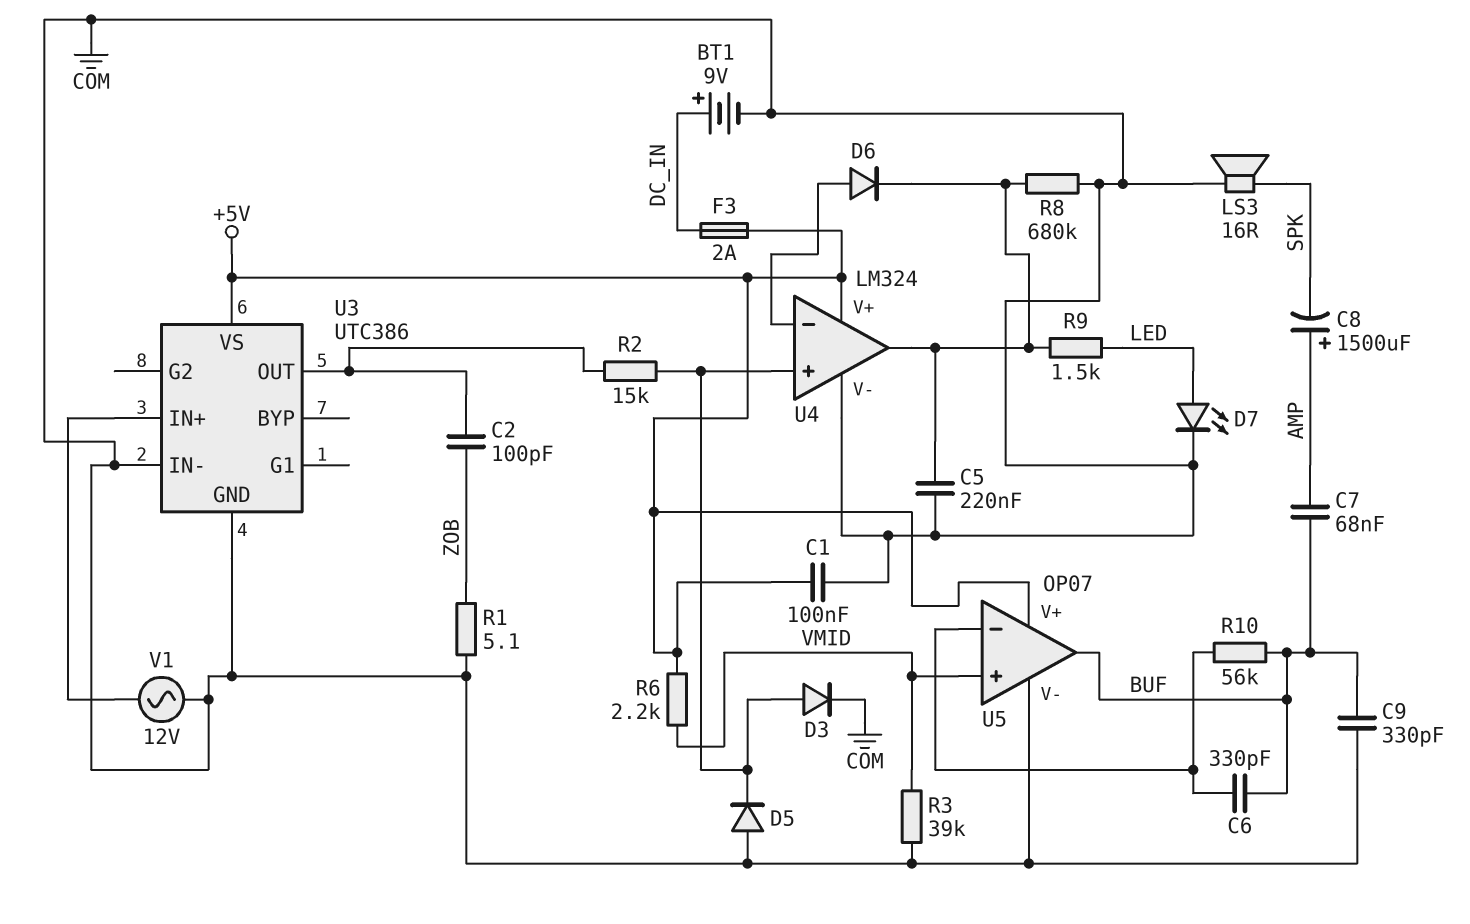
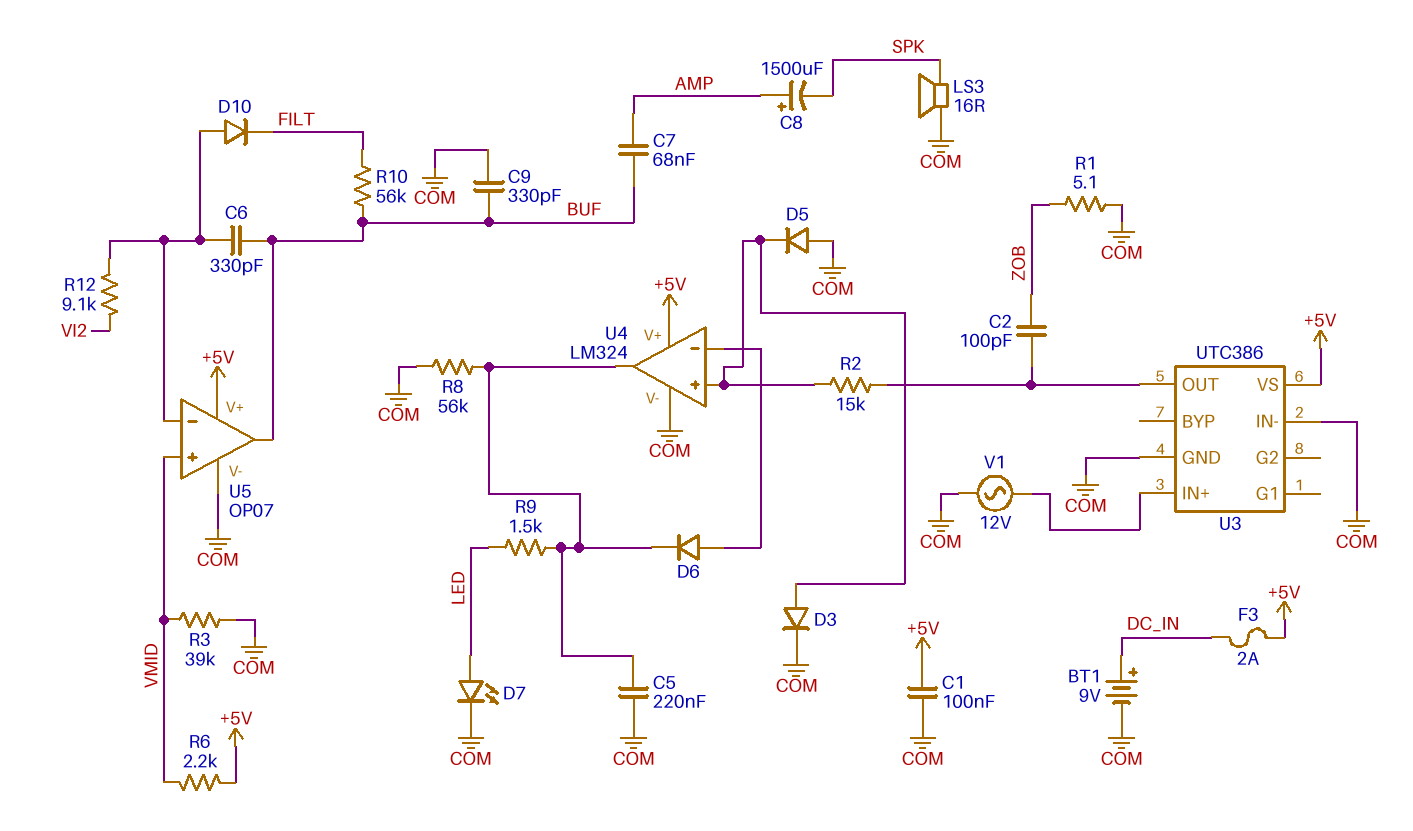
D10: none -> diode (A U5/in-, K FILT)
R8: 680k (COM, U4/out) -> 56k (COM, U4/out)
R10: 56k (BUF, U5/in-) -> 56k (BUF, FILT)
R12: none -> 9.1k (U5/in-, VI2)

